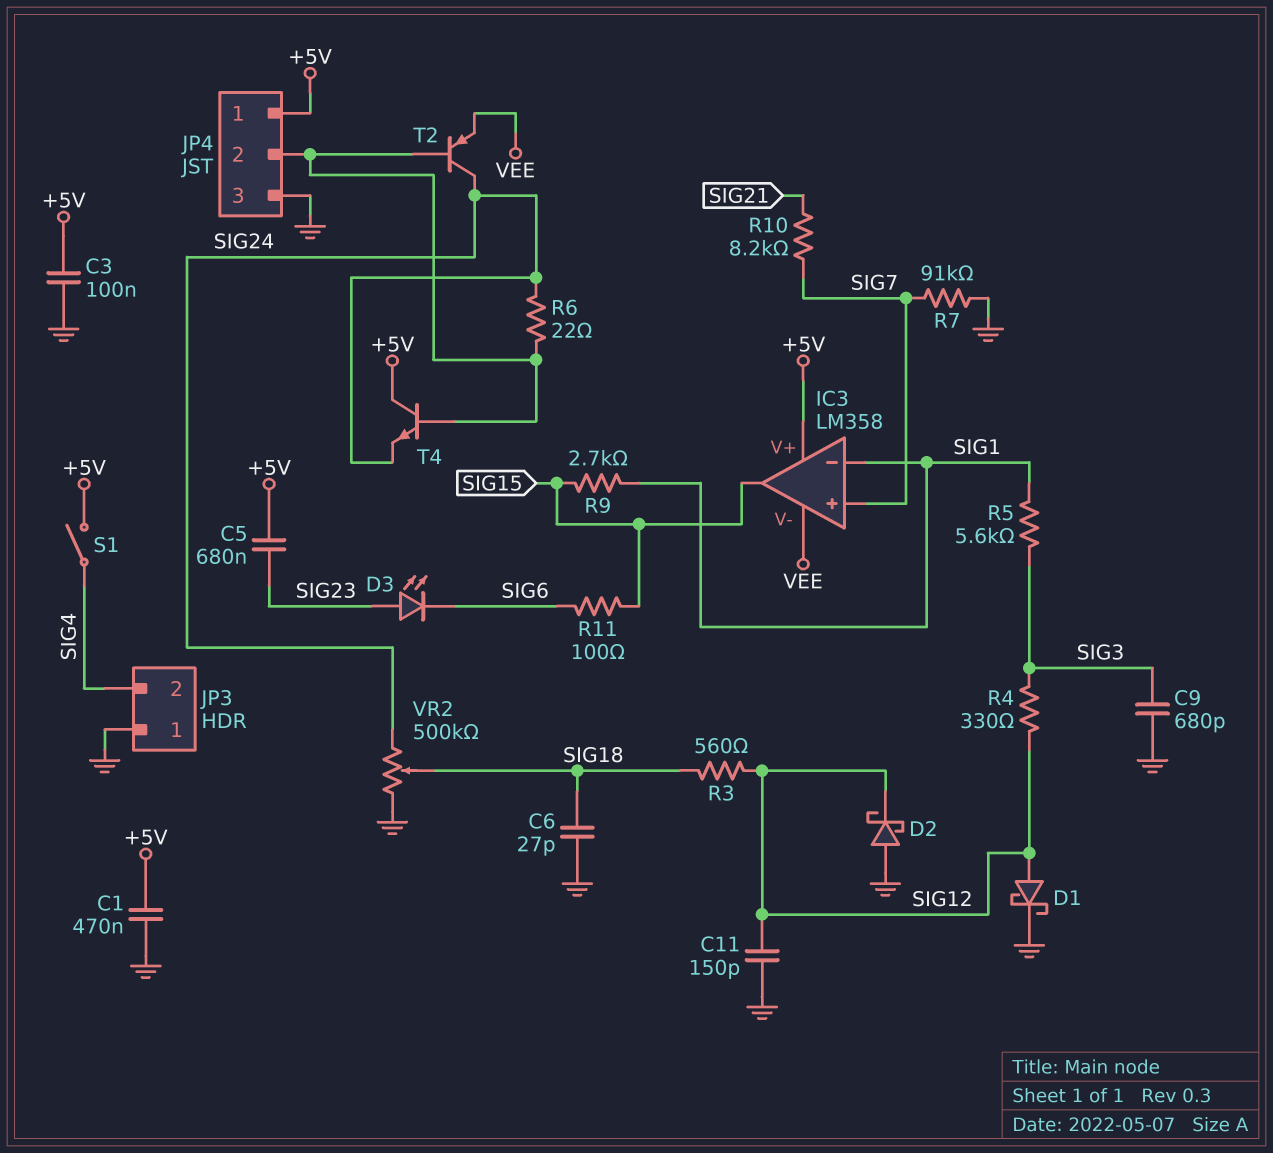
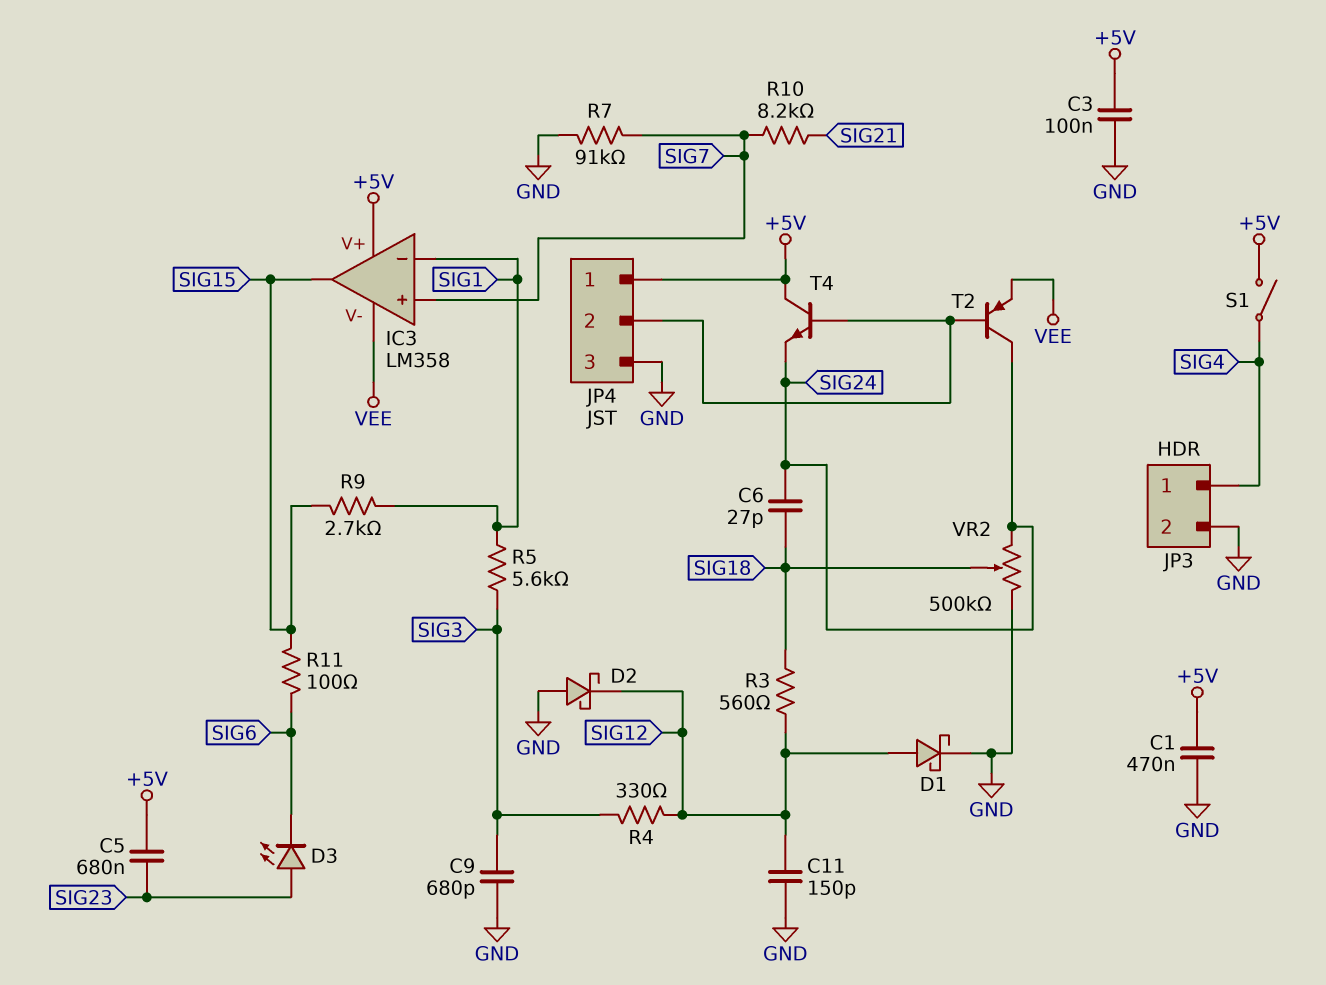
C6: 27pF (GND, SIG18) -> 27pF (SIG18, SIG24)
JP3 pin 1: GND -> SIG4
JP3 pin 2: SIG4 -> GND
R6: 22 (JP4/2, SIG24) -> none

